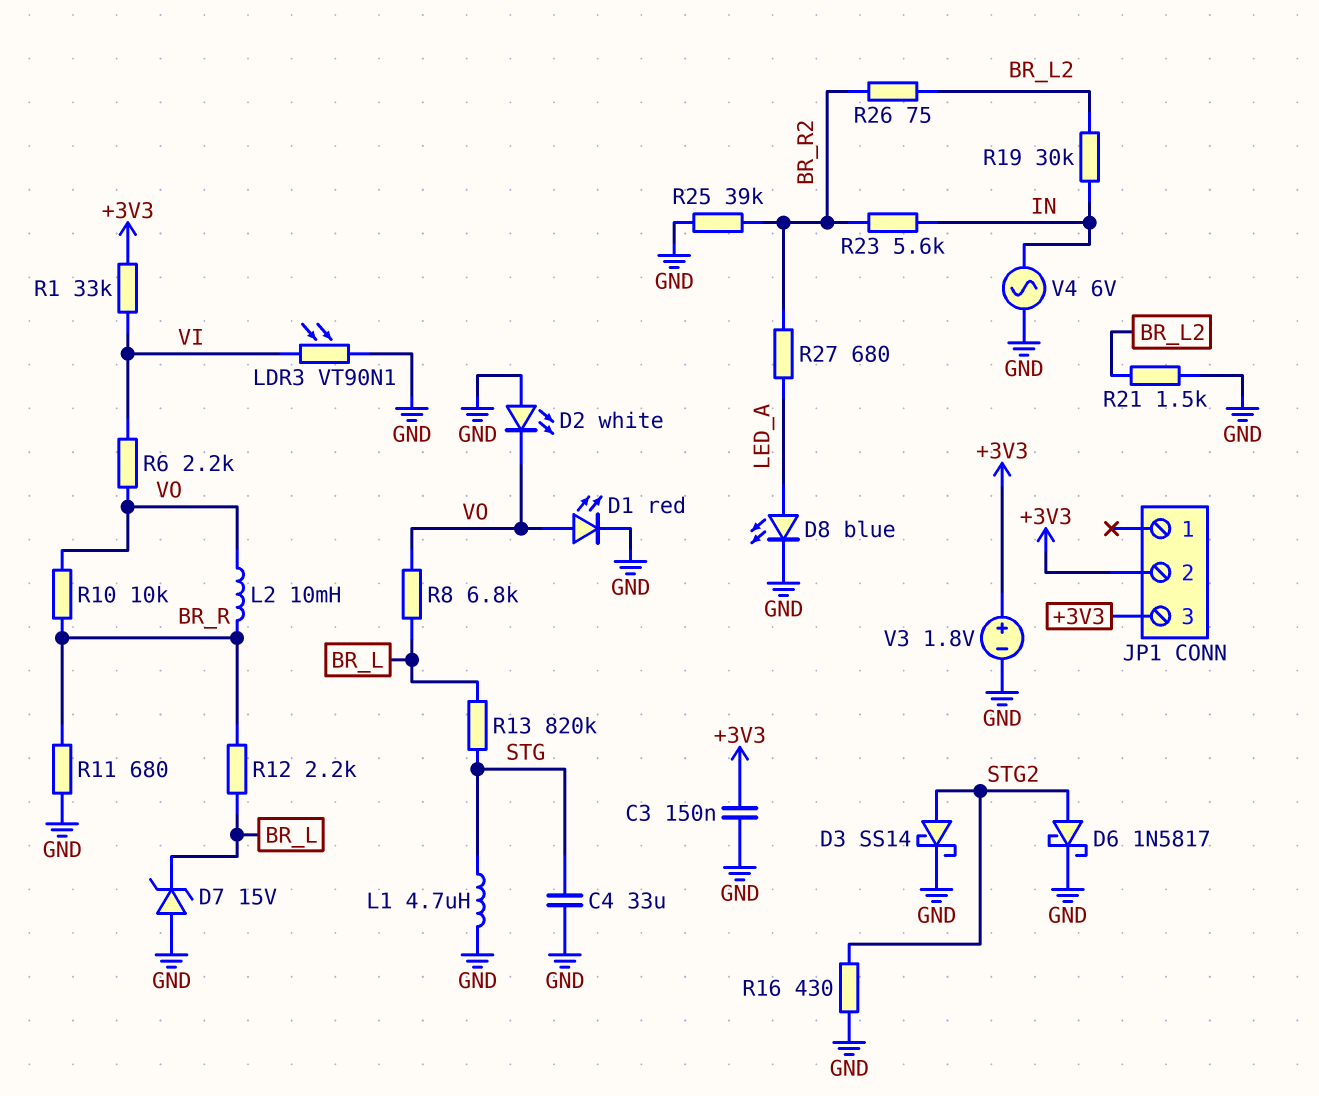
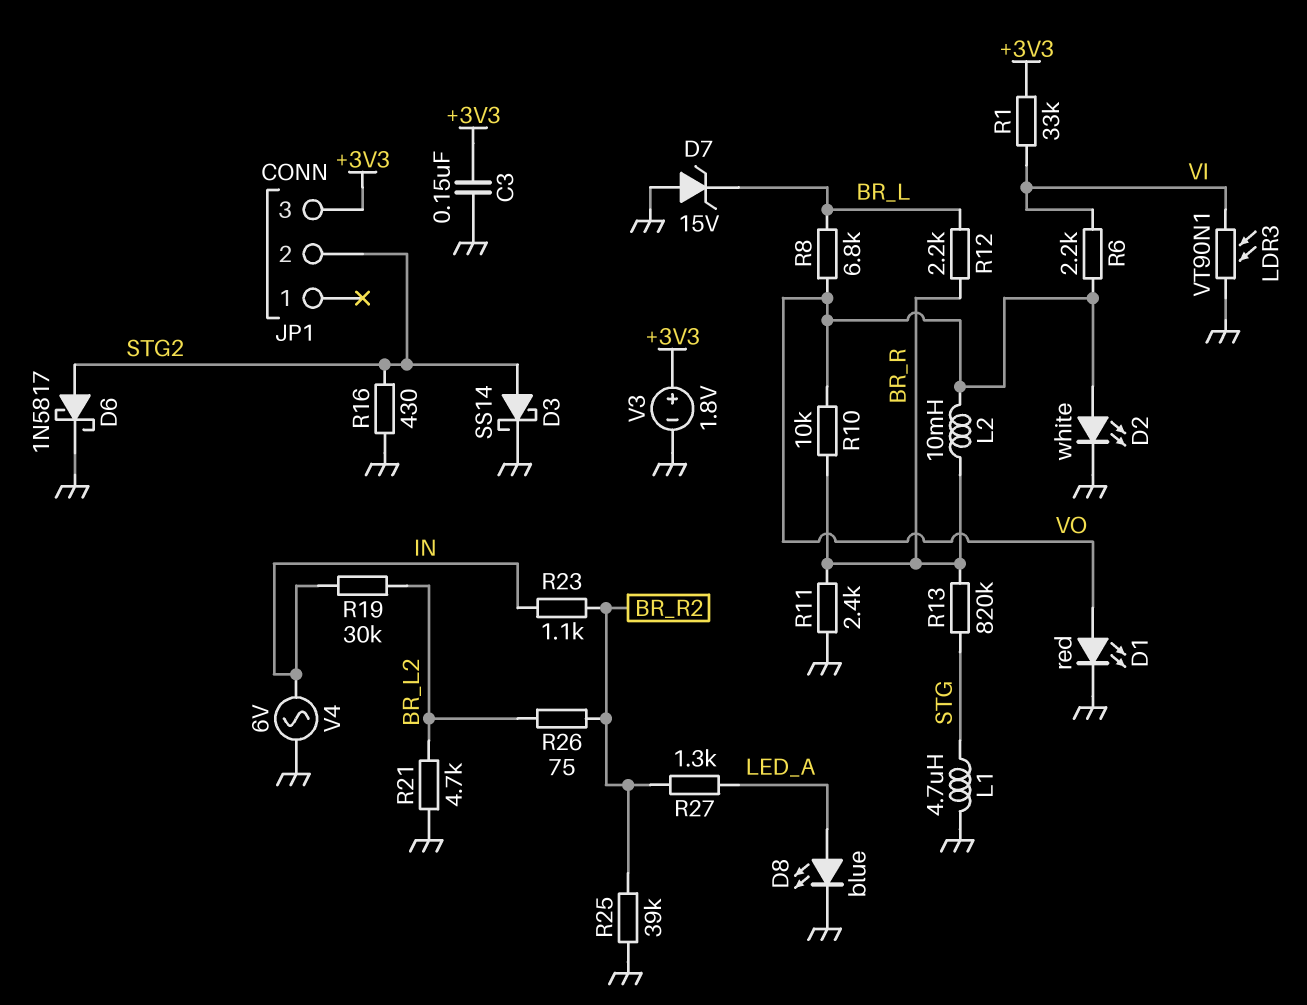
C4: 33uF (GND, STG) -> none
D2: LED white (A GND, K VO) -> LED white (A VO, K GND)
JP1 pin 2: +3V3 -> STG2
R11: 680 (BR_R, GND) -> 2.4k (BR_R, GND)
R13: 820k (BR_L, STG) -> 820k (BR_R, STG)
R21: 1.5k (BR_L2, GND) -> 4.7k (BR_L2, GND)
R23: 5.6k (BR_R2, IN) -> 1.1k (BR_R2, IN)
R27: 680 (BR_R2, LED_A) -> 1.3k (BR_R2, LED_A)

